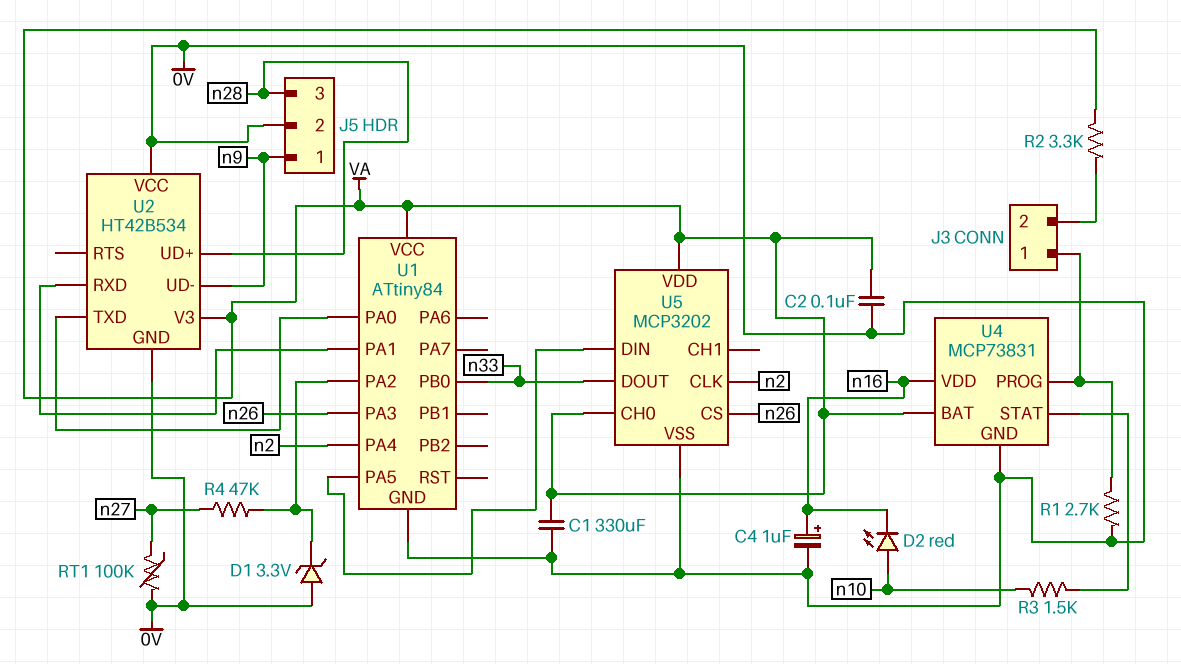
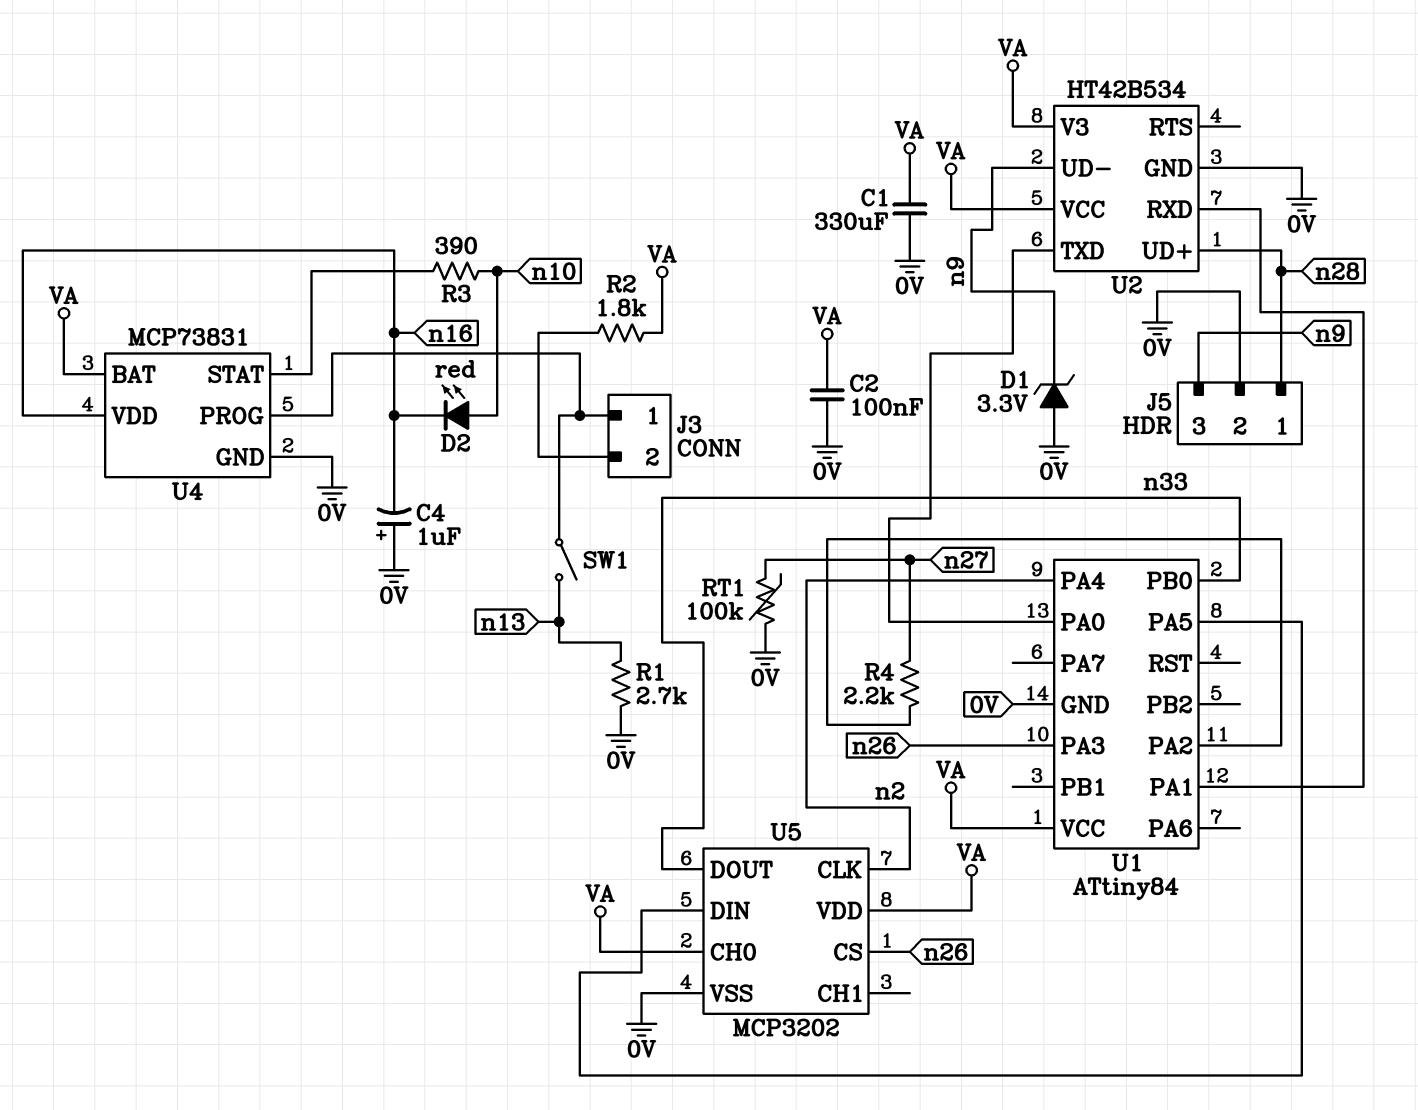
C4: 1uF (plus n16, minus 0V) -> 1uF (plus 0V, minus n16)
D1: zener 3.3V (A 0V, K U1/PA2) -> zener 3.3V (A 0V, K n9)
J5 pin 1: n9 -> n28
J5 pin 3: n28 -> n9
R1: 2.7k (0V, J3/1) -> 2.7k (0V, n13)
R2: 3.3k (J3/2, VA) -> 1.8k (J3/2, VA)
R3: 1.5k (U4/STAT, n10) -> 390 (U4/STAT, n10)
R4: 47k (U1/PA2, n27) -> 2.2k (U1/PA2, n27)
SW1: none -> switch (J3/1, n13)
U2 pin VCC: 0V -> VA

